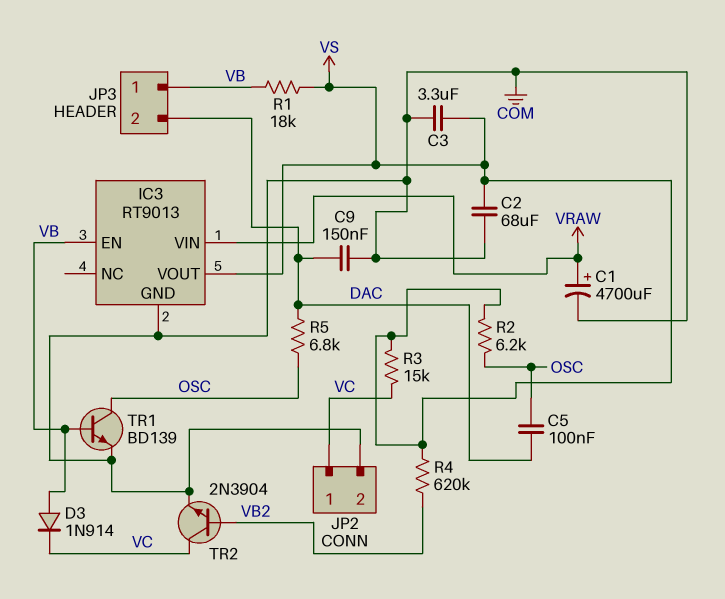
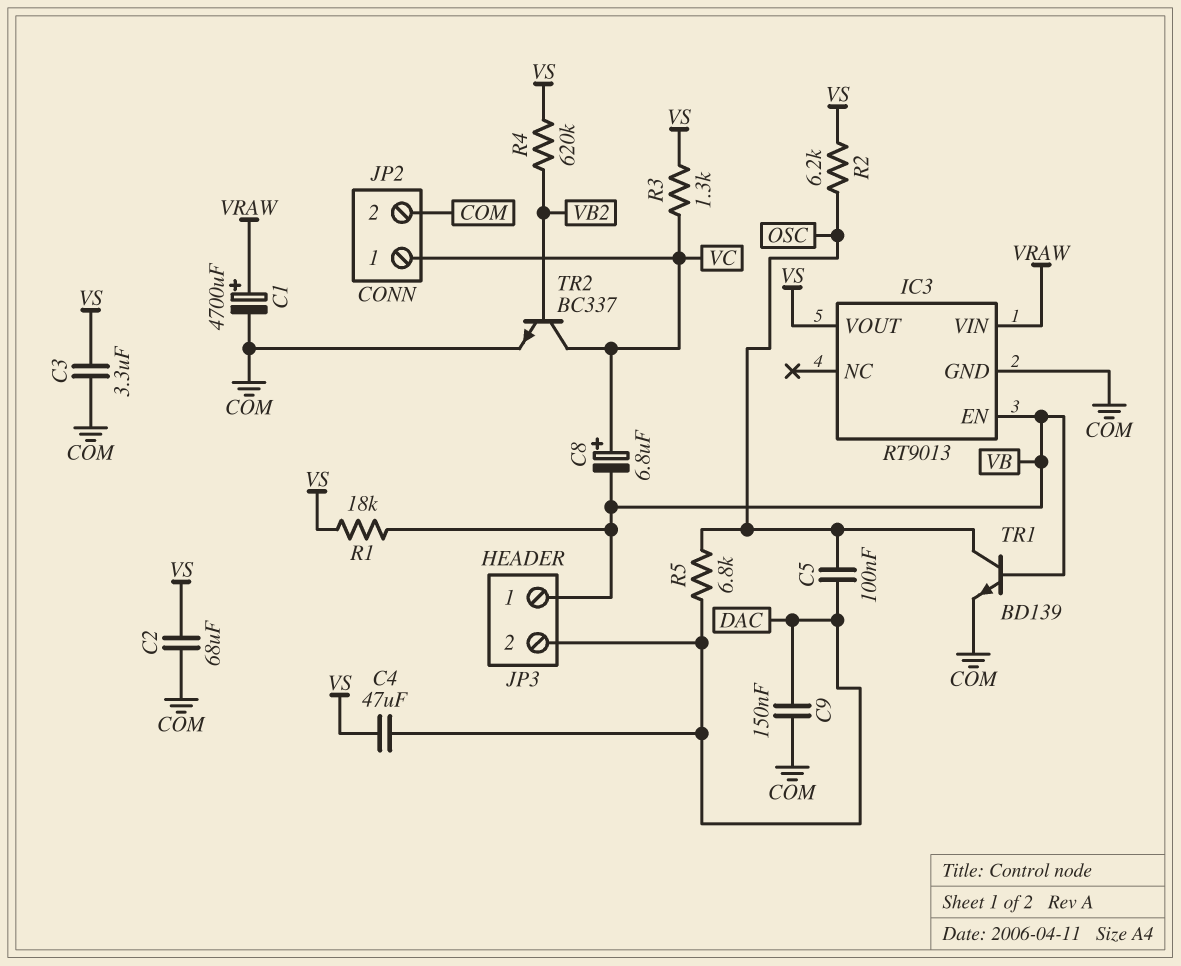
C4: none -> 47uF (DAC, VS)
C8: none -> 6.8uF (plus VC, minus VB)
D3: diode 1N914 (A VB, K VC) -> none
R3: 15k (VC, VS) -> 1.3k (VC, VS)
TR2: NPN 2N3904 (B VB2, C VC, E COM) -> NPN BC337 (B VB2, C VC, E COM)

